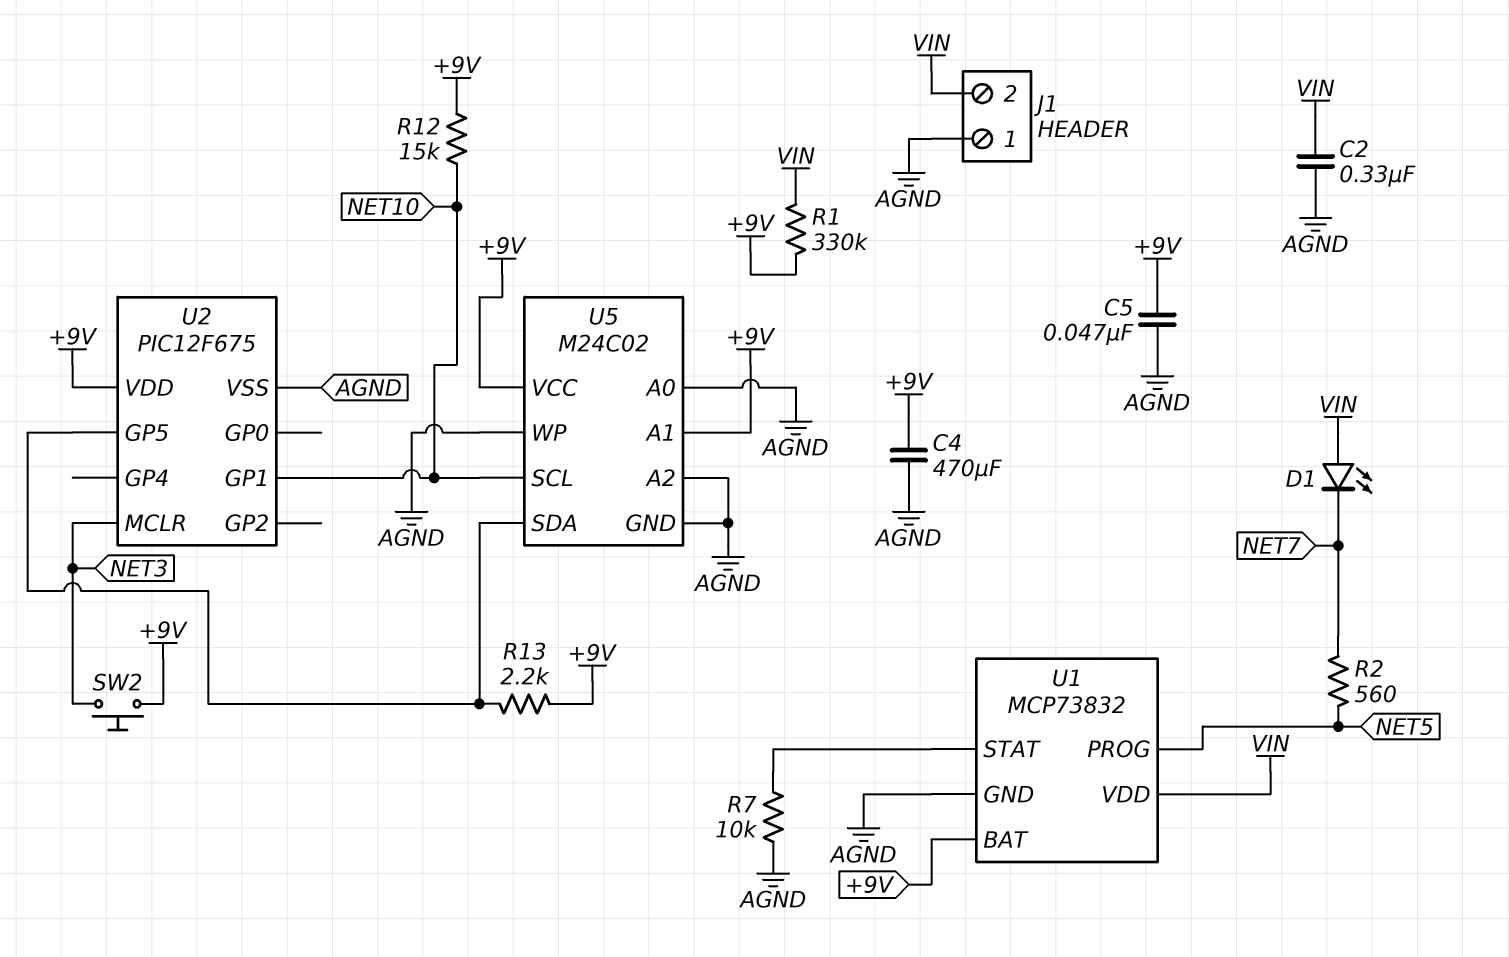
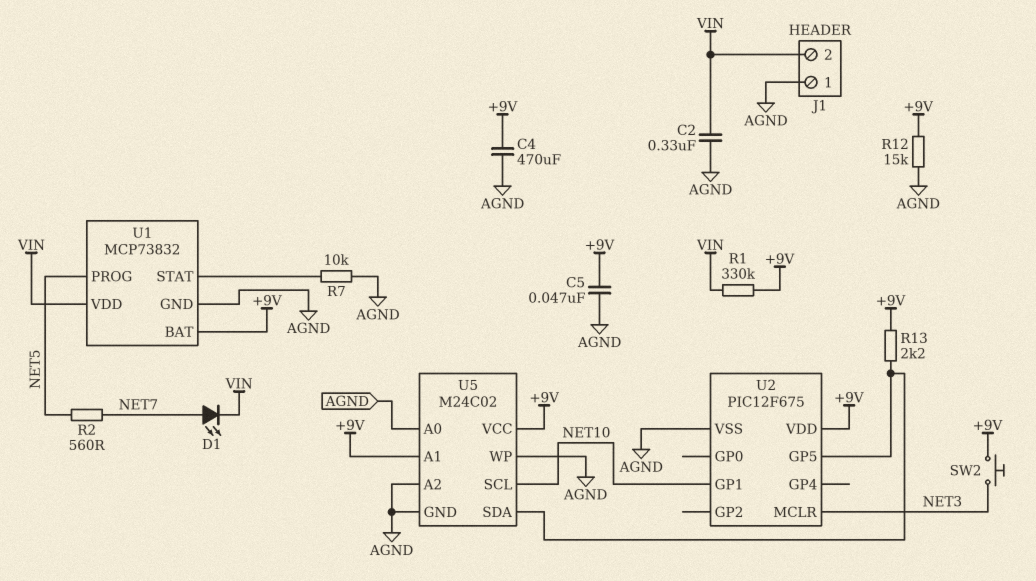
D1: LED (A VIN, K NET7) -> LED (A NET7, K VIN)
R12: 15k (+9V, NET10) -> 15k (+9V, AGND)

